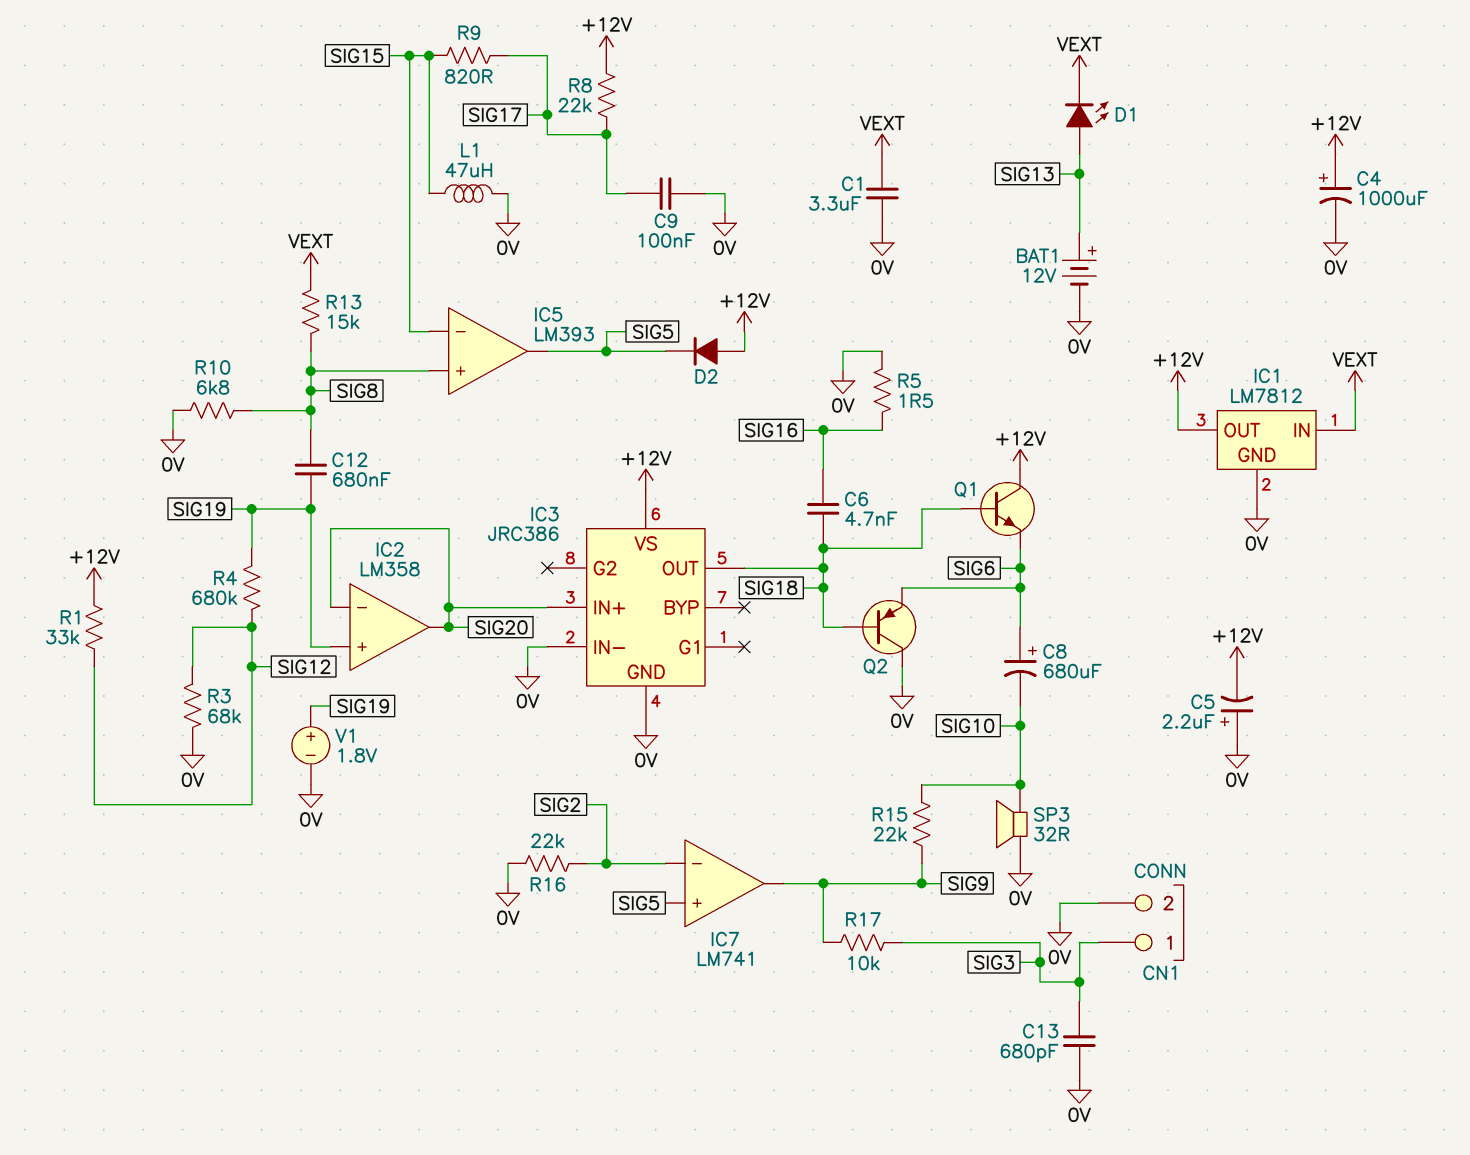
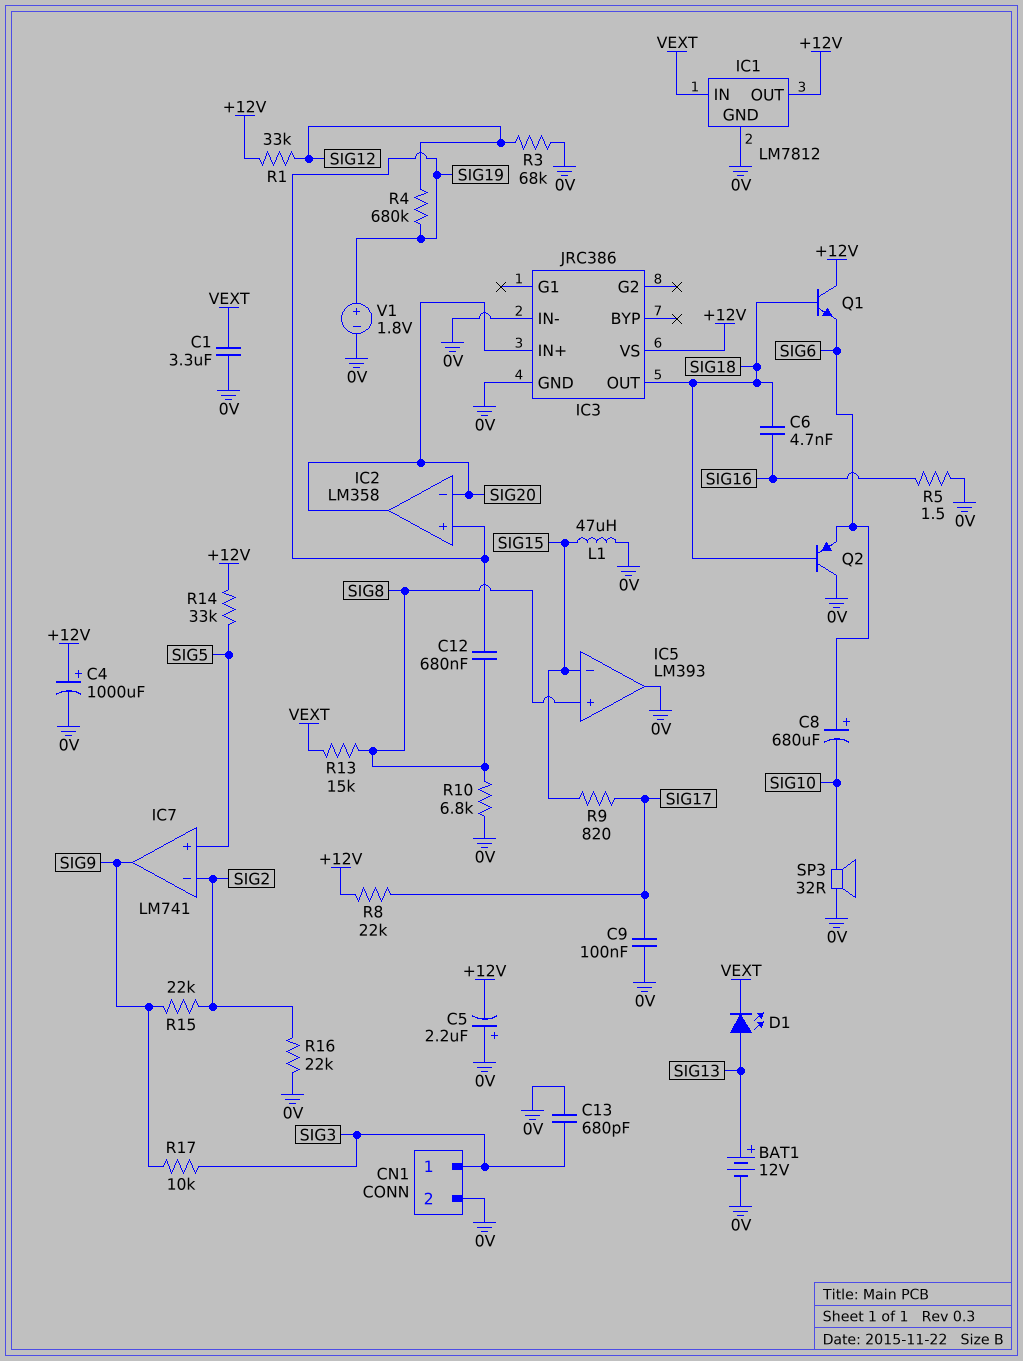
D2: diode (A +12V, K SIG5) -> none
IC5 pin out: SIG5 -> 0V
R14: none -> 33k (+12V, SIG5)
R15: 22k (SIG9, SIG10) -> 22k (SIG2, SIG9)

